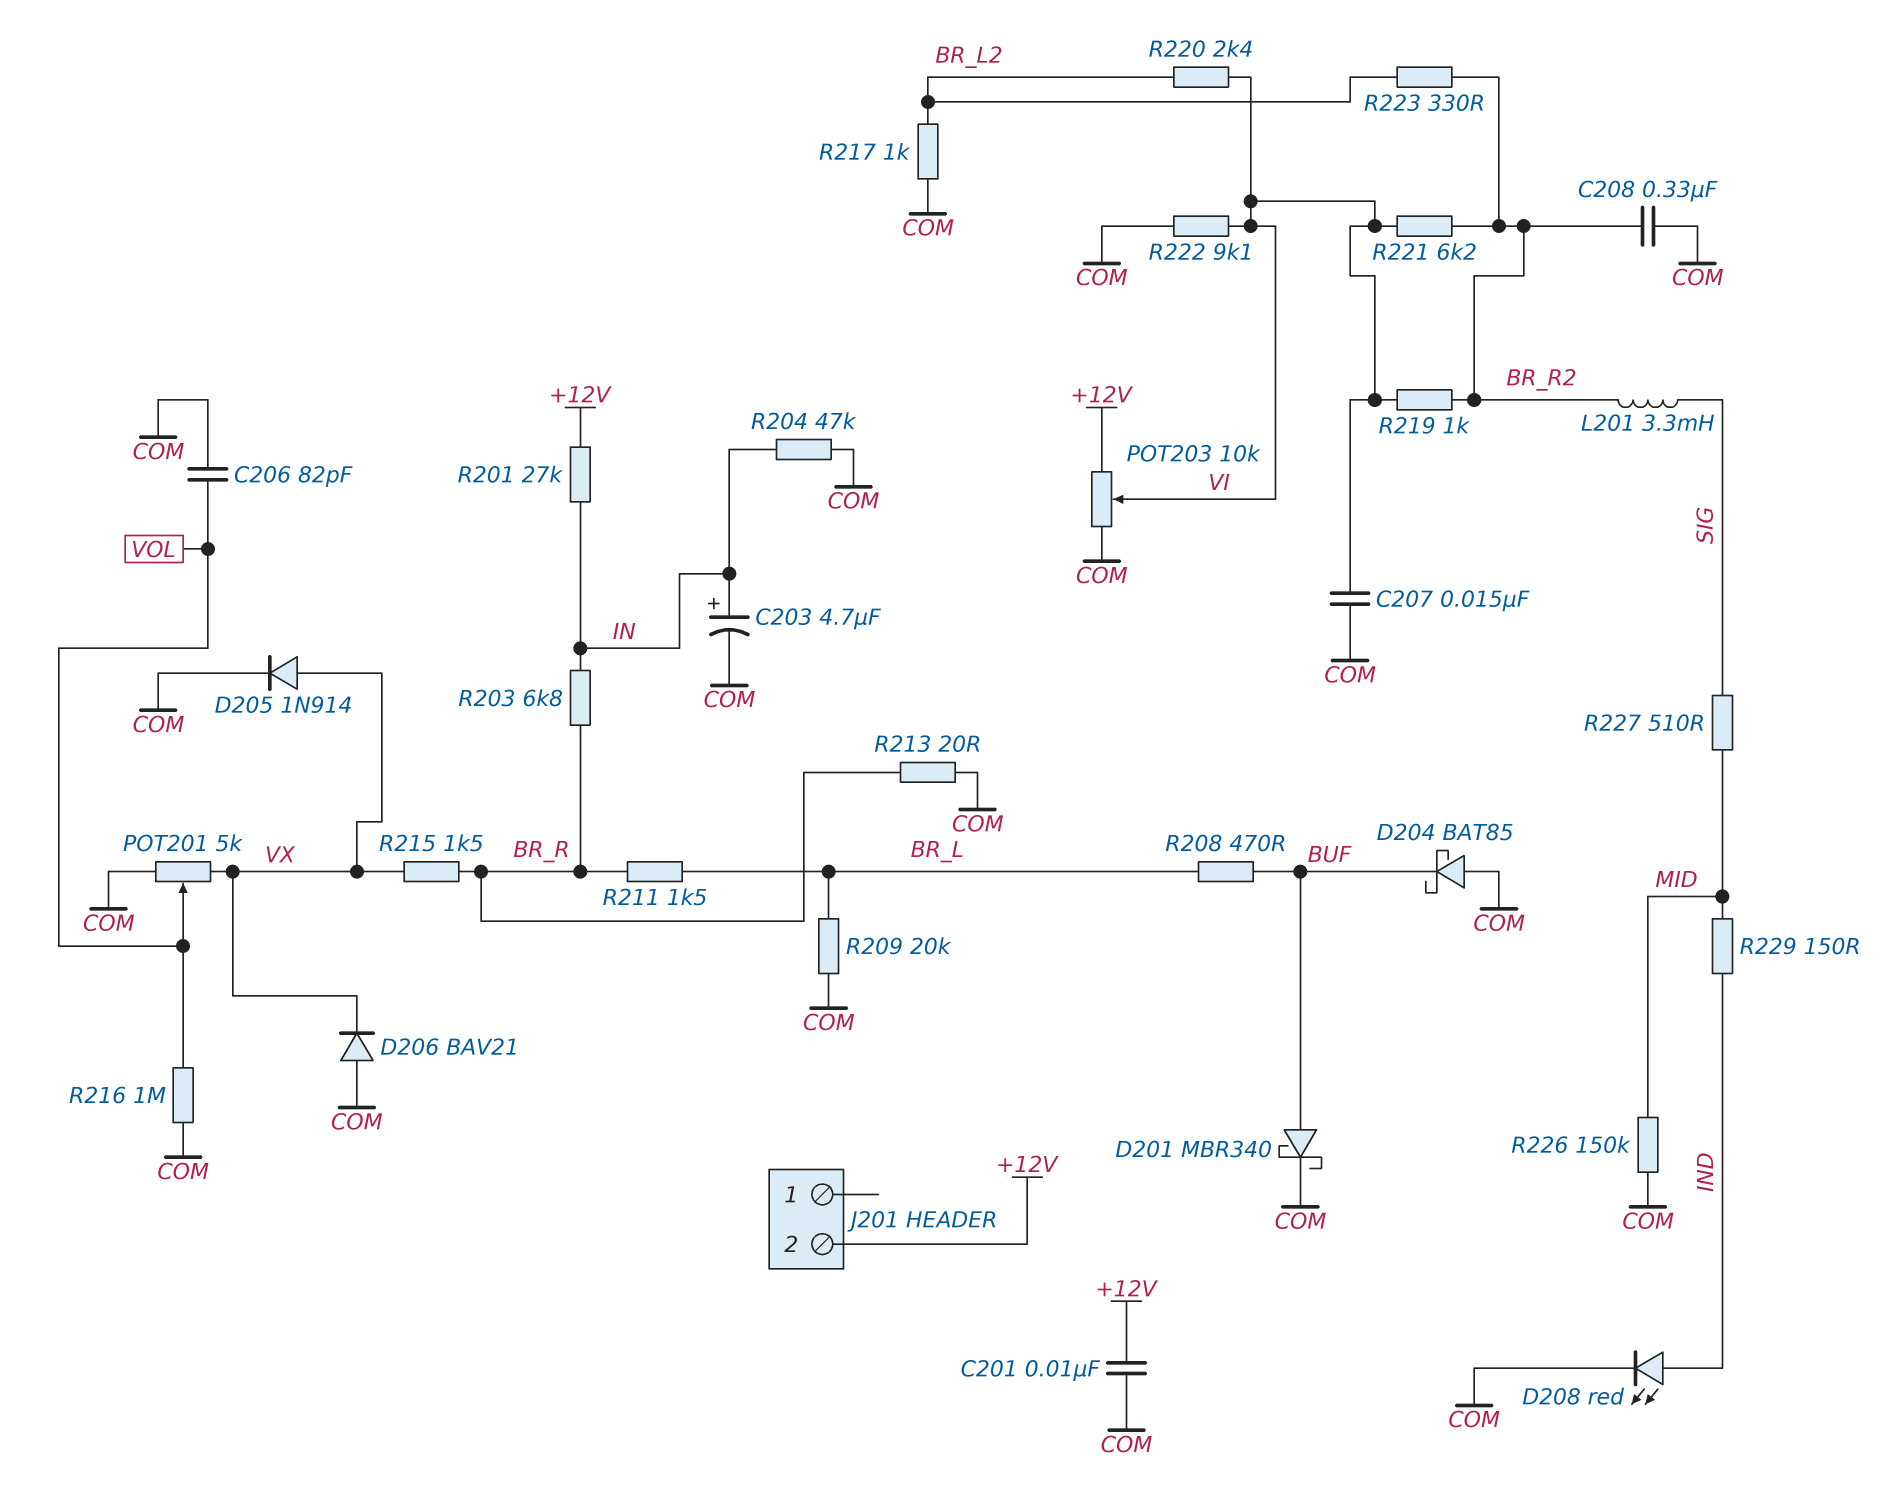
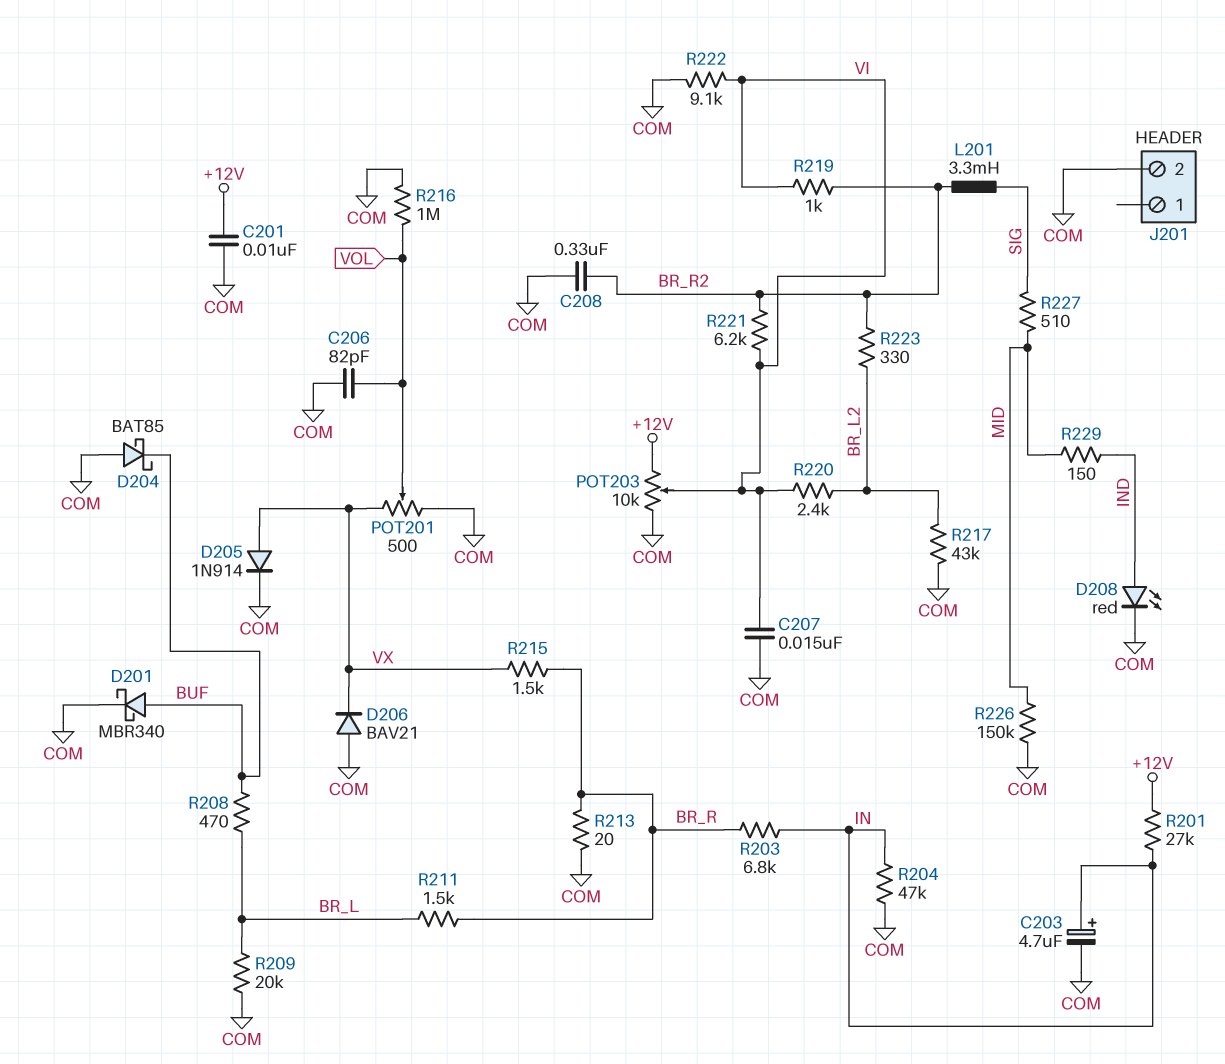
J201 pin 2: +12V -> COM
POT201: 5k (COM, VX, wiper VOL) -> 500 (COM, VX, wiper VOL)
R217: 1k (BR_L2, COM) -> 43k (BR_L2, COM)

